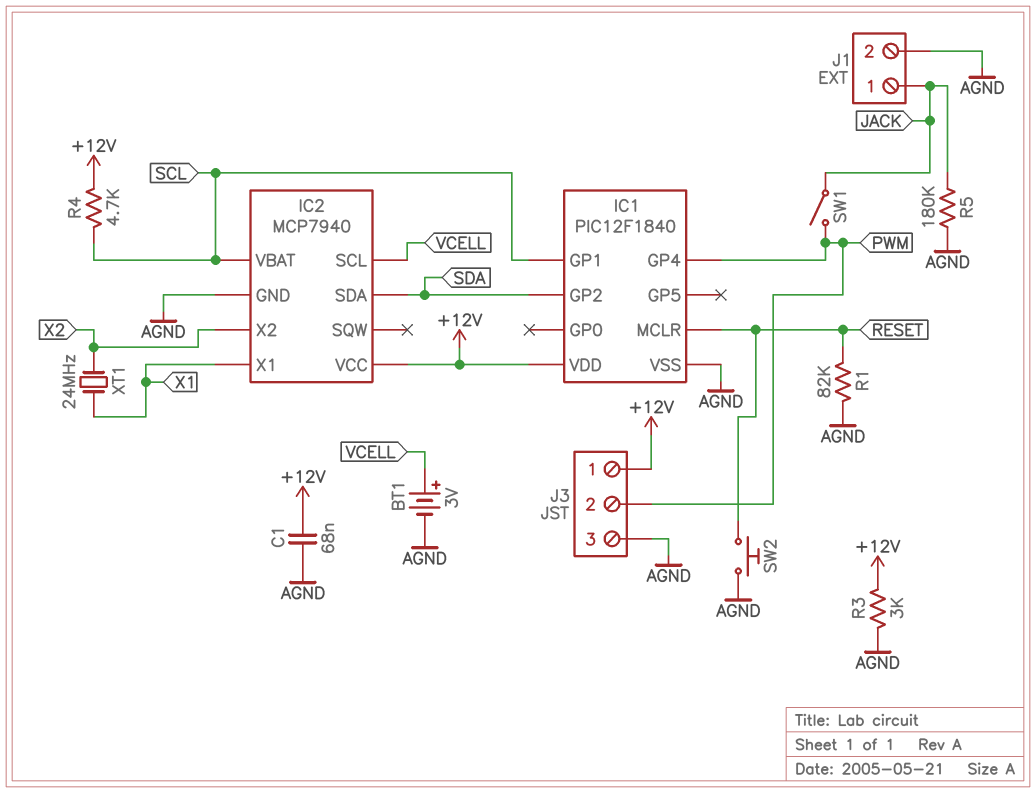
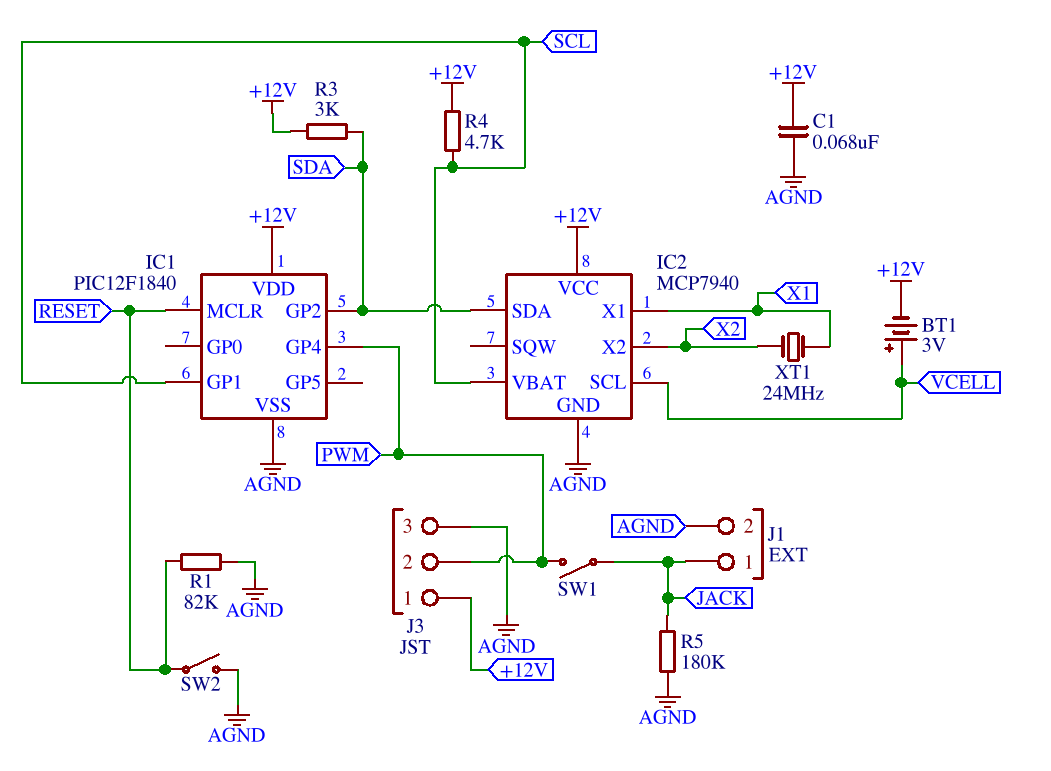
BT1: 3V (plus VCELL, minus AGND) -> 3V (plus VCELL, minus +12V)
R3: 3k (+12V, AGND) -> 3k (+12V, SDA)
SW2: button (AGND, RESET) -> switch (AGND, RESET)

